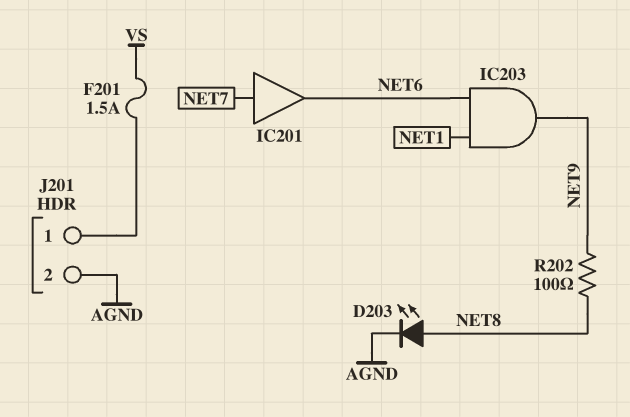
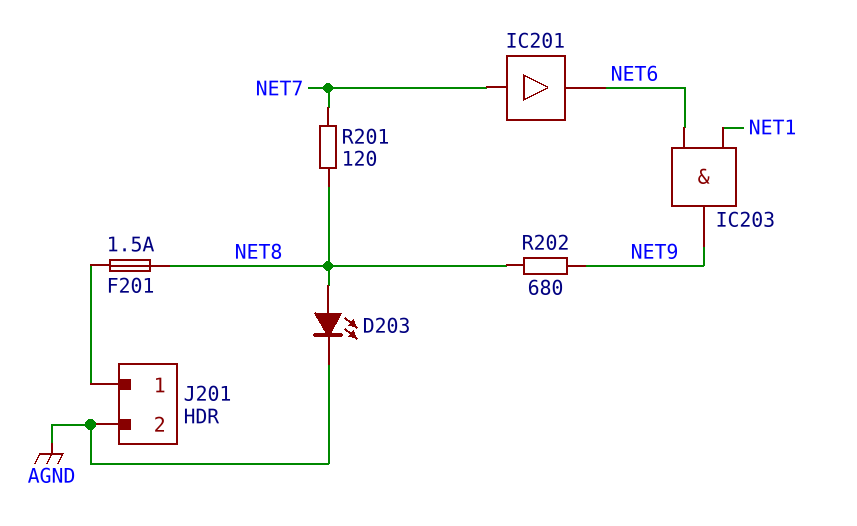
F201: 1.5A (J201/1, VS) -> 1.5A (J201/1, NET8)
R201: none -> 120 (NET7, NET8)
R202: 100 (NET8, NET9) -> 680 (NET8, NET9)

